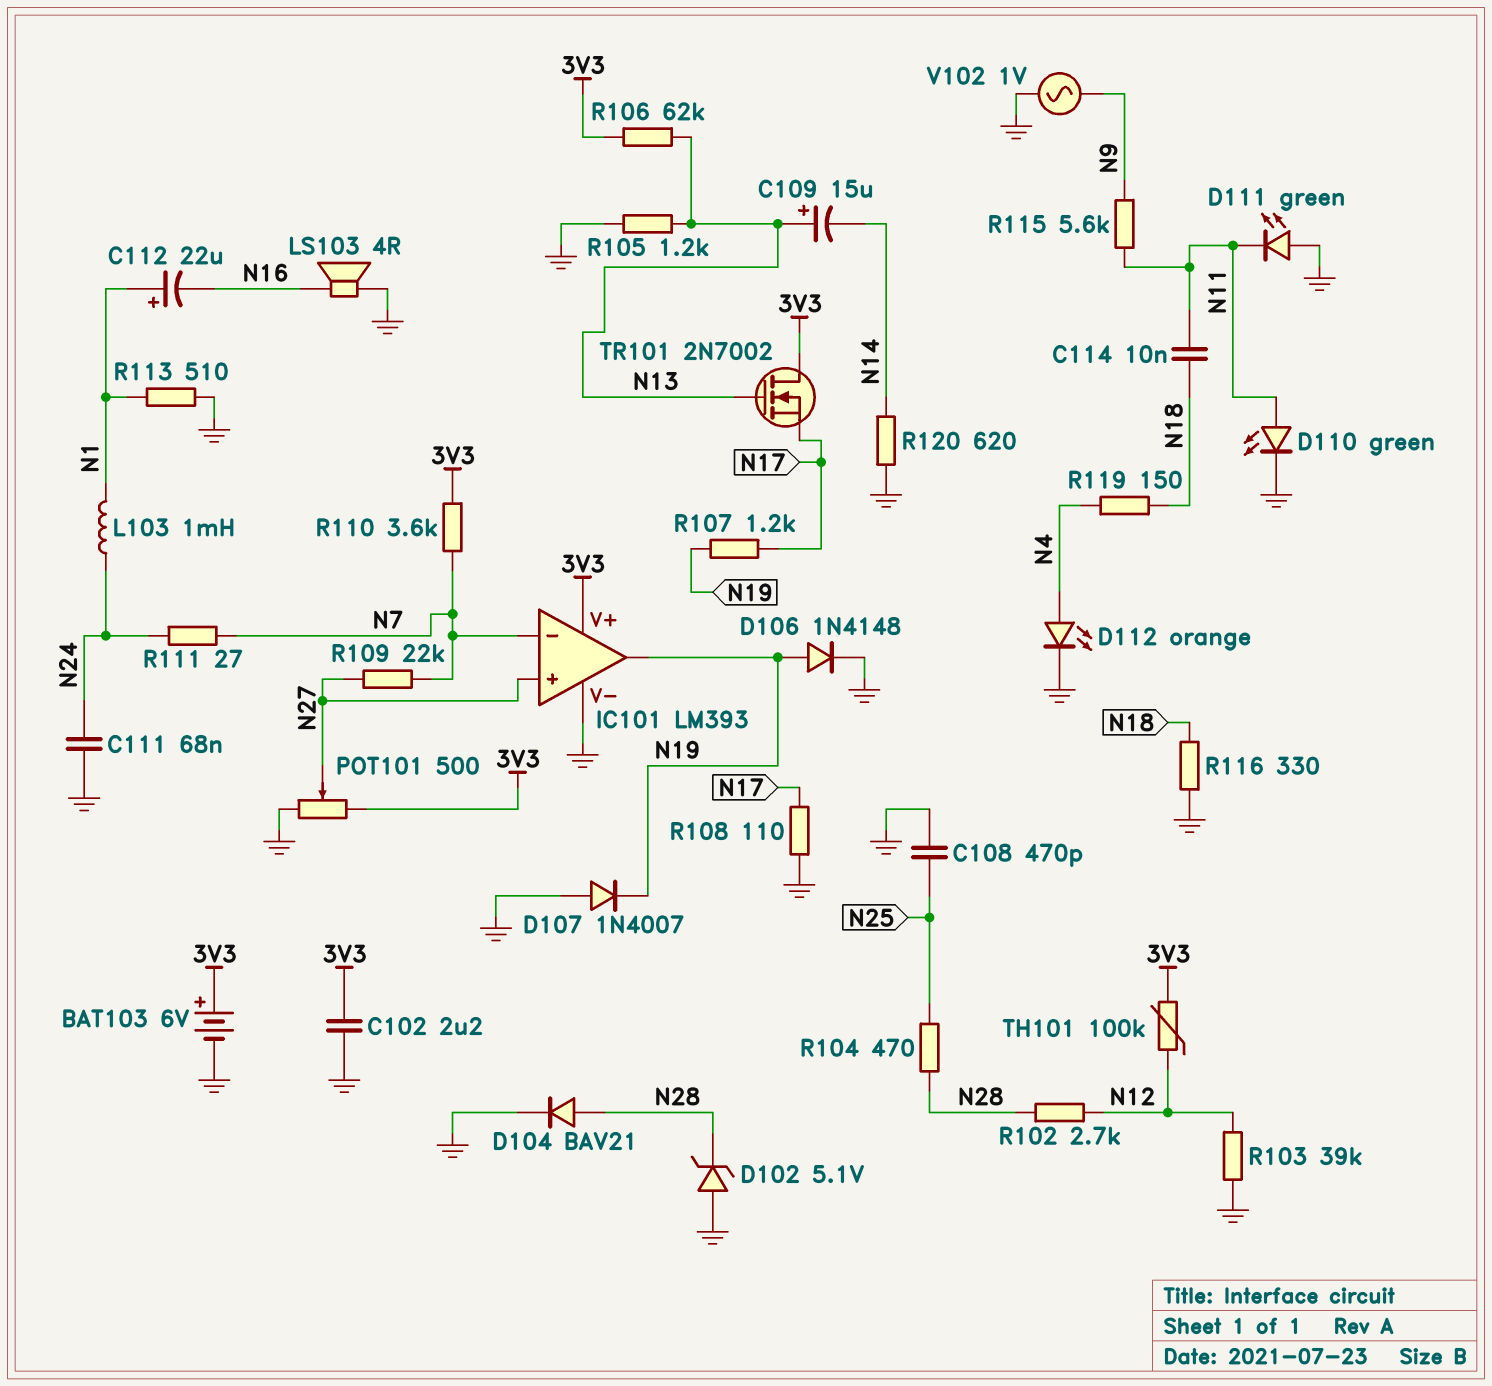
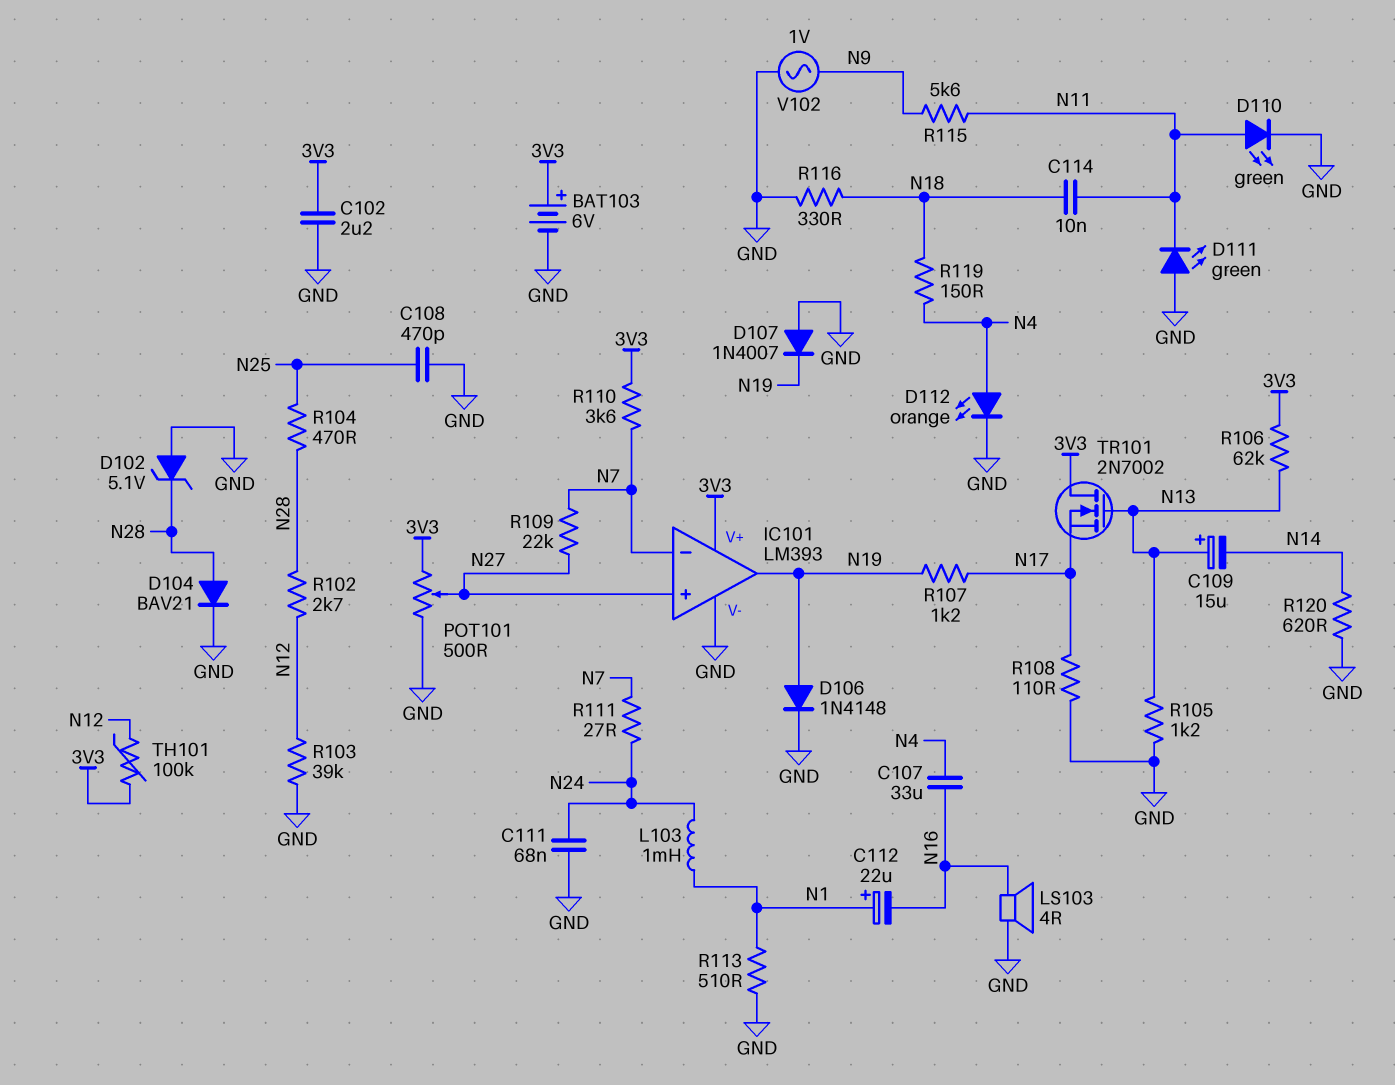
C107: none -> 33uF (N4, N16)

